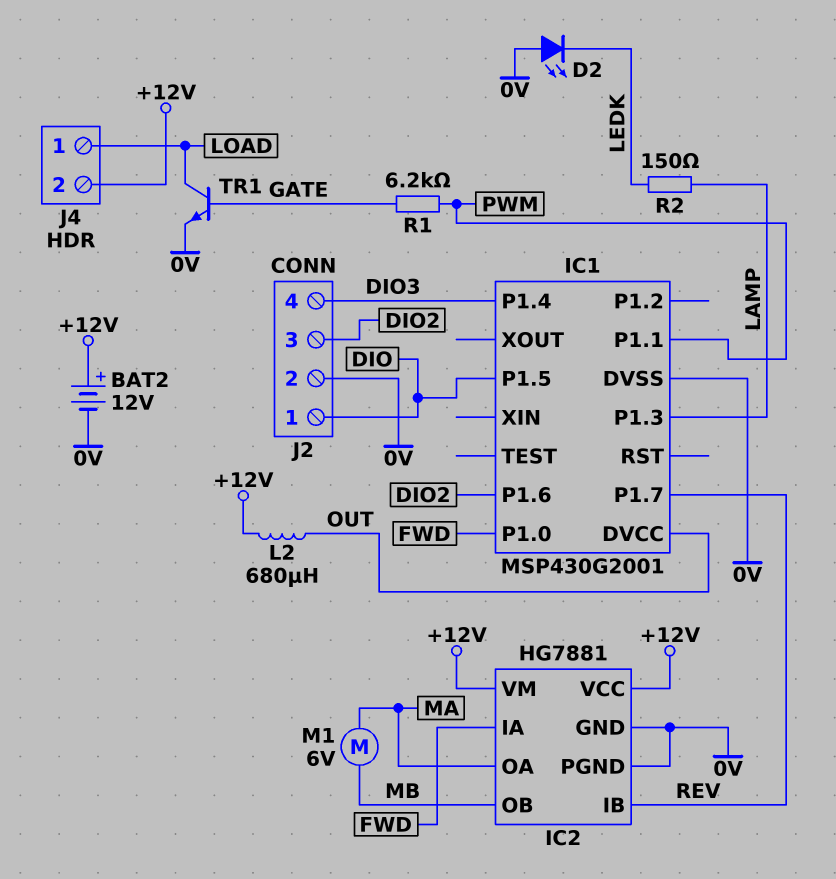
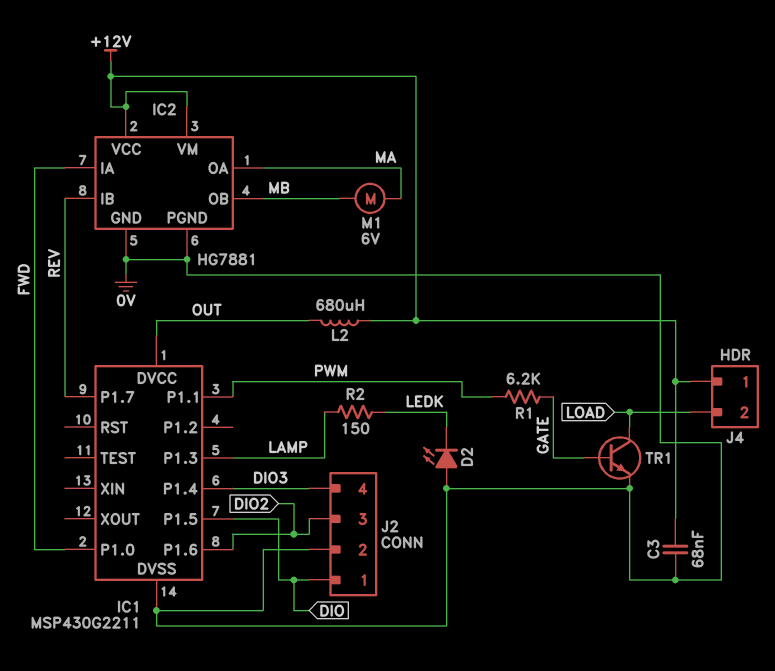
BAT2: 12V (plus +12V, minus 0V) -> none
C3: none -> 68nF (+12V, 0V)
IC1: MSP430G2001 -> MSP430G2211
J4 pin 1: LOAD -> +12V
J4 pin 2: +12V -> LOAD

